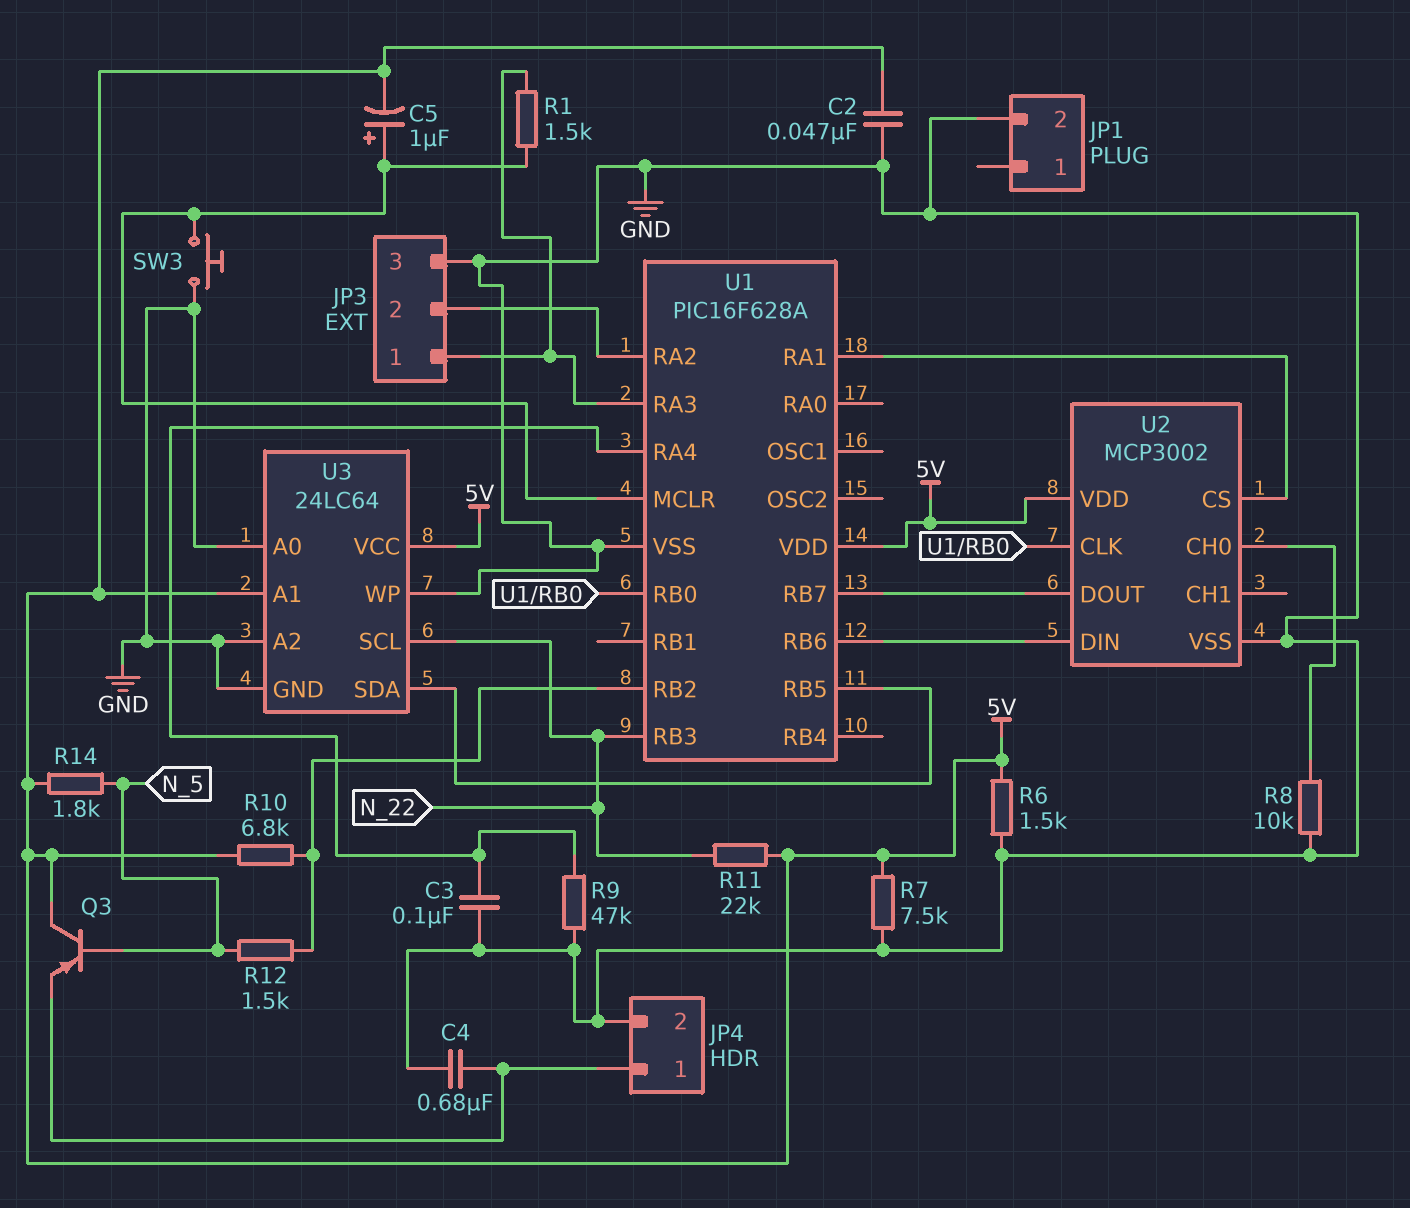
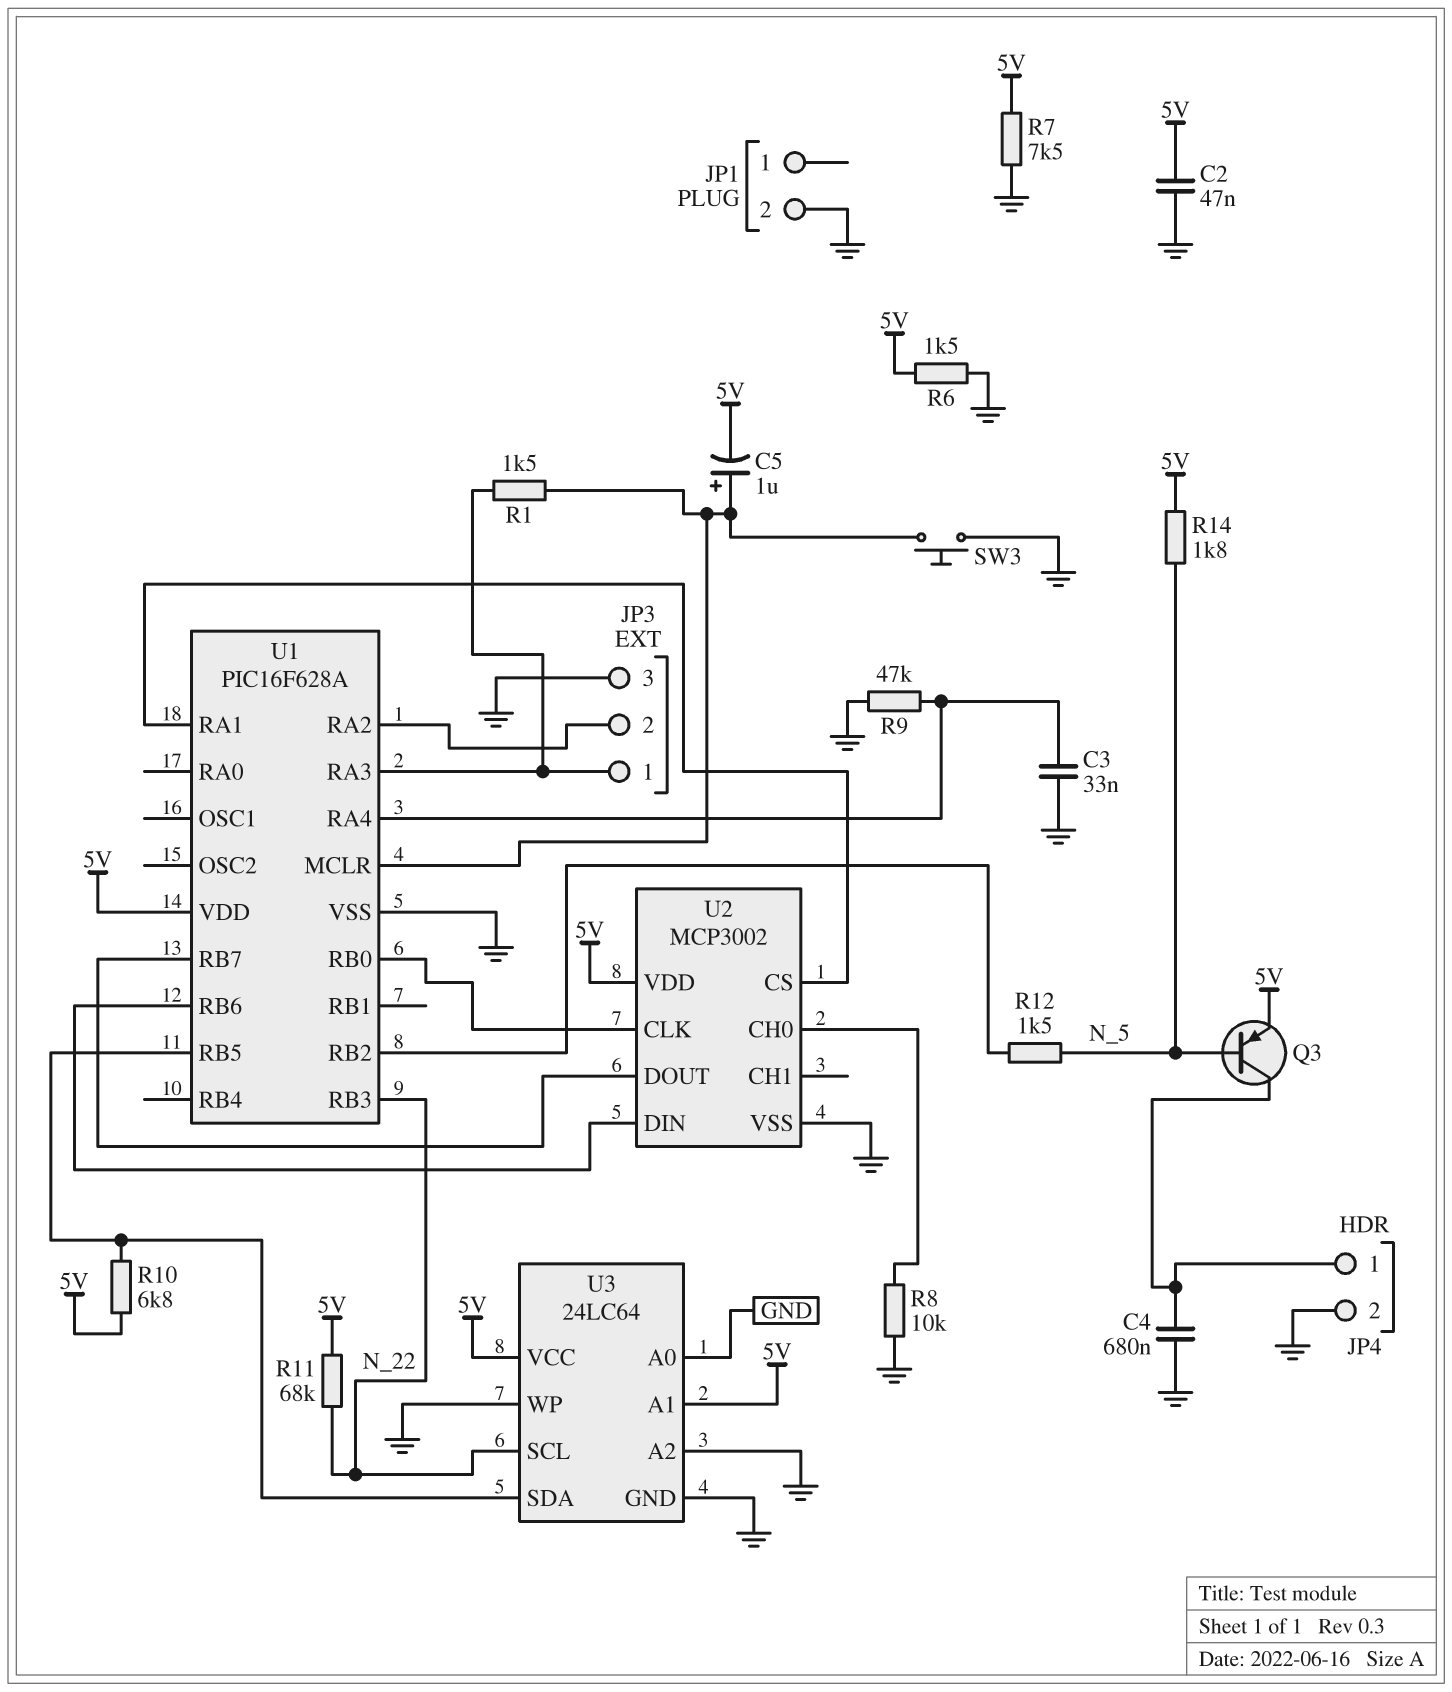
C3: 100nF (GND, U1/RA4) -> 33nF (GND, U1/RA4)
Q3: PNP (B N_5, C 5V, E JP4/1) -> PNP (B N_5, C JP4/1, E 5V)
R10: 6.8k (5V, U1/RB2) -> 6.8k (5V, U1/RB5)
R11: 22k (5V, N_22) -> 68k (5V, N_22)

